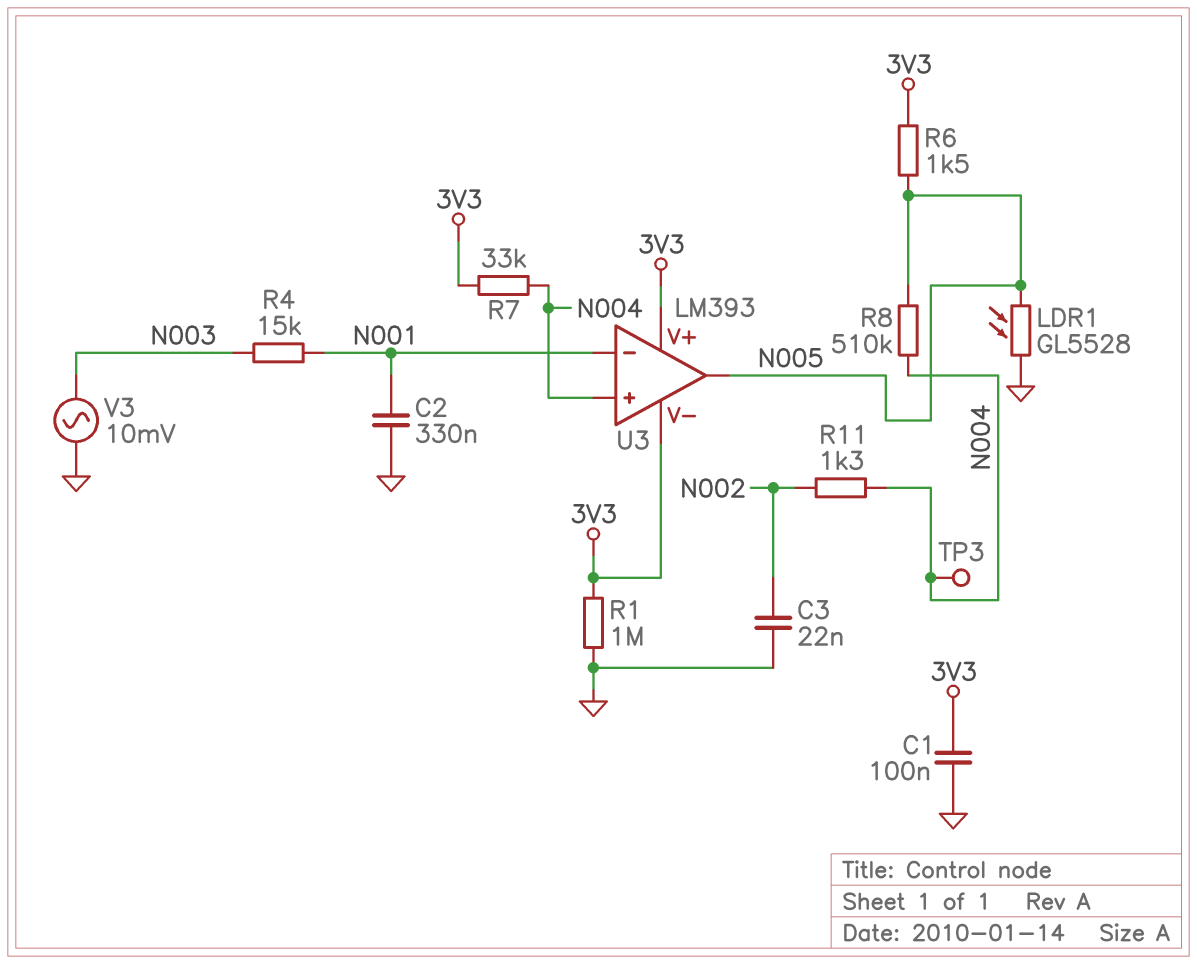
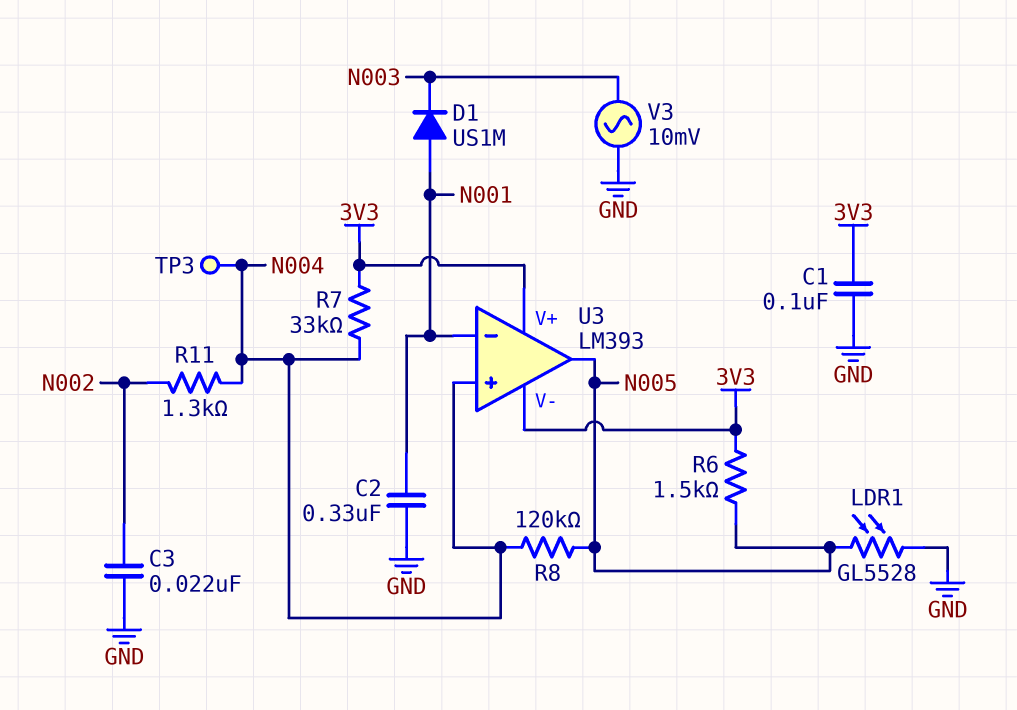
D1: none -> diode US1M (A N001, K N003)
R1: 1M (3V3, GND) -> none
R4: 15k (N001, N003) -> none
R8: 510k (N004, N005) -> 120k (N004, N005)

